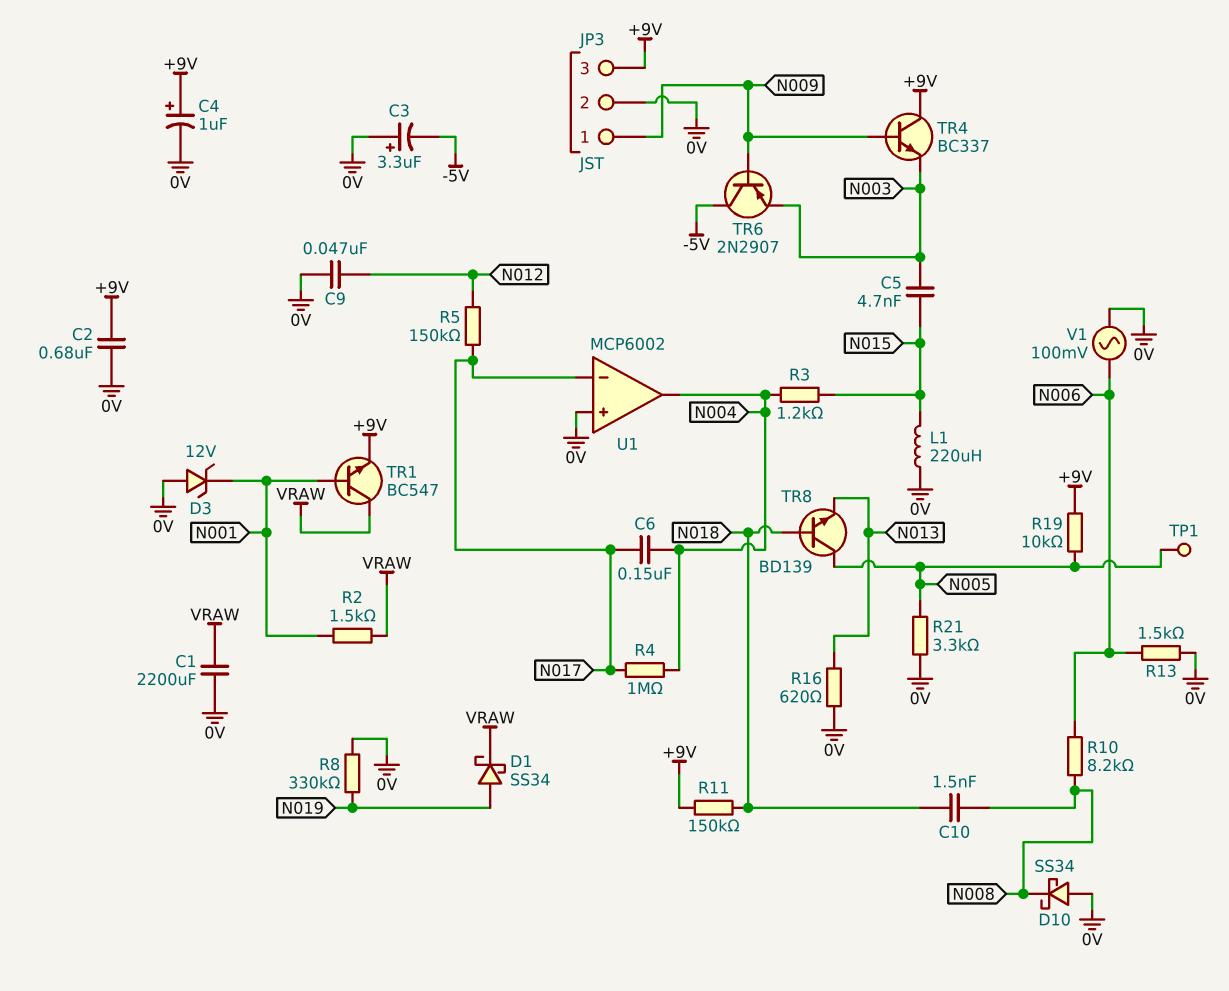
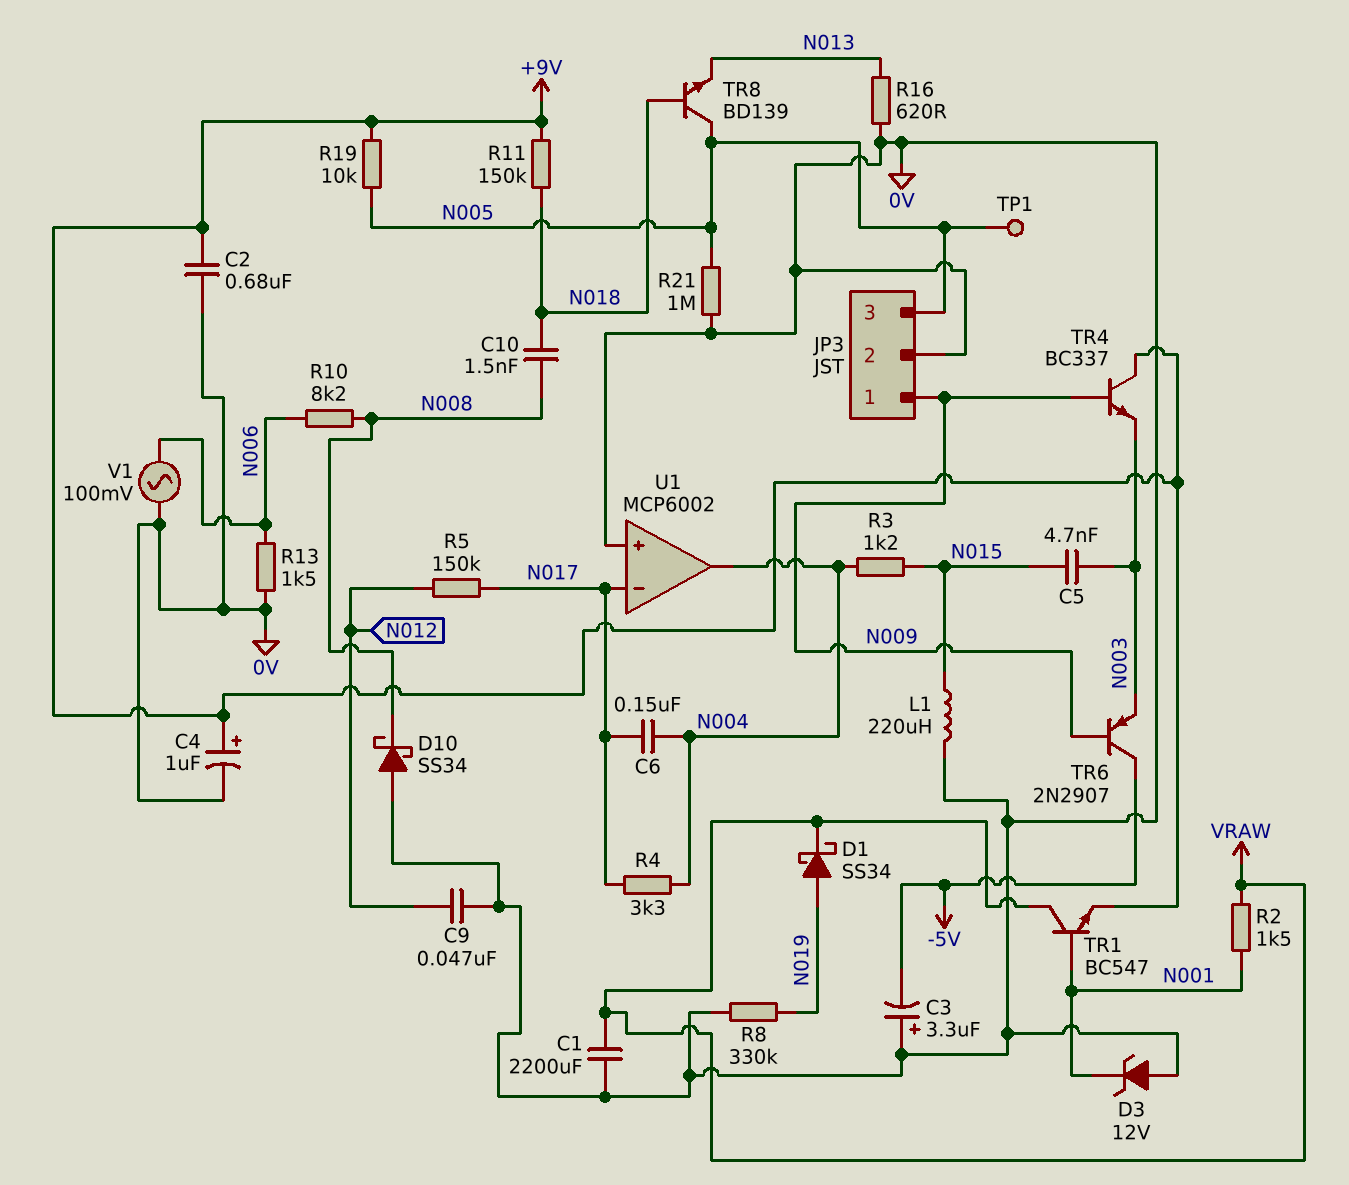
JP3 pin 3: +9V -> N005
R4: 1M (N004, N017) -> 3.3k (N004, N017)
R21: 3.3k (0V, N005) -> 1M (0V, N005)

